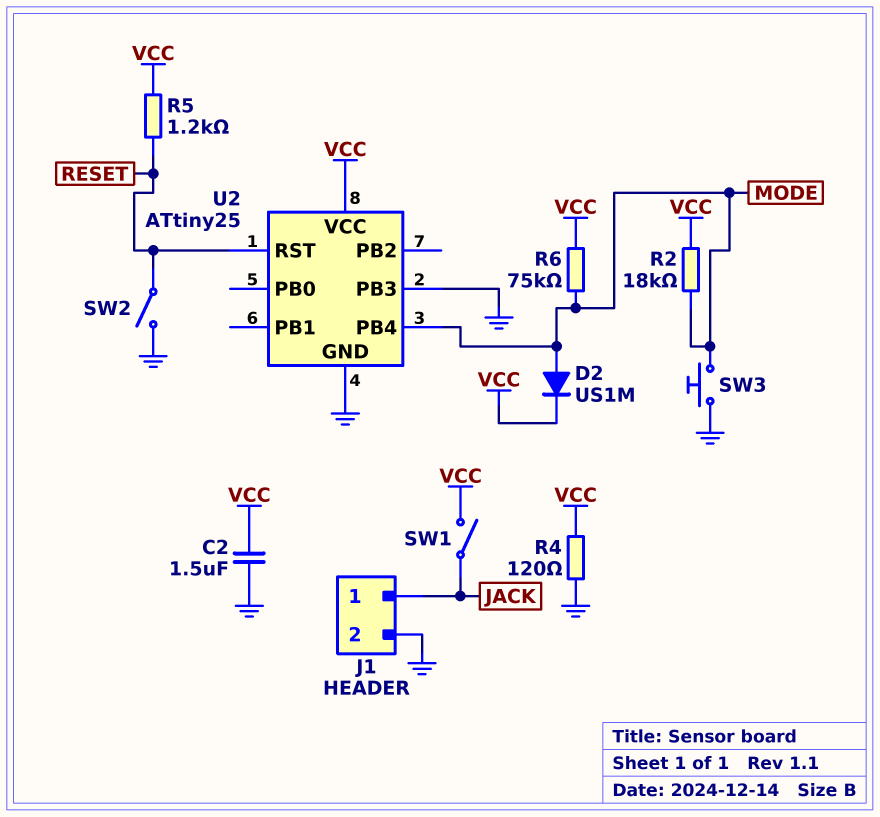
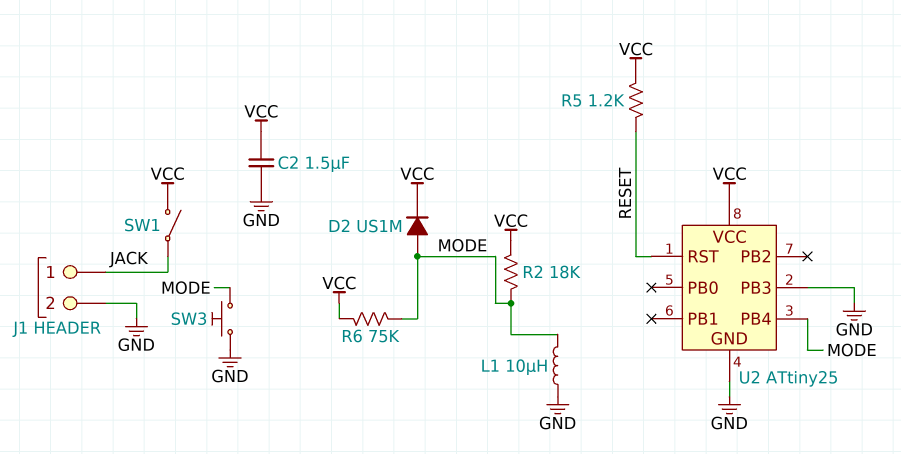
L1: none -> 10uH (GND, MODE)
R4: 120 (GND, VCC) -> none
SW2: switch (GND, RESET) -> none

